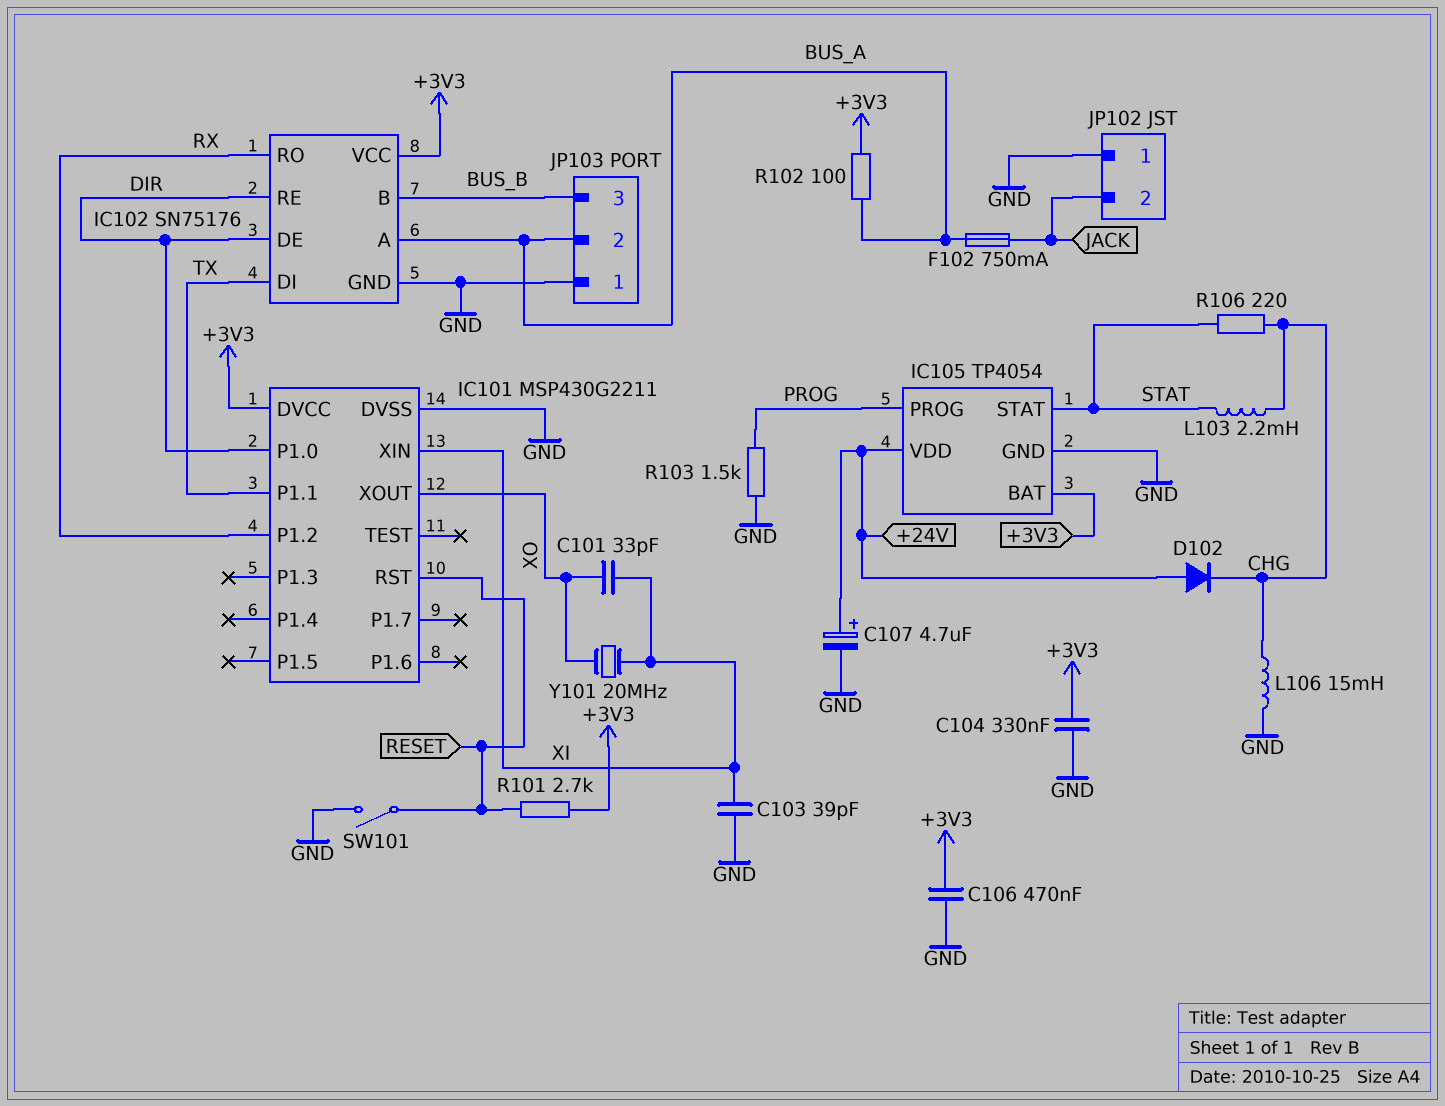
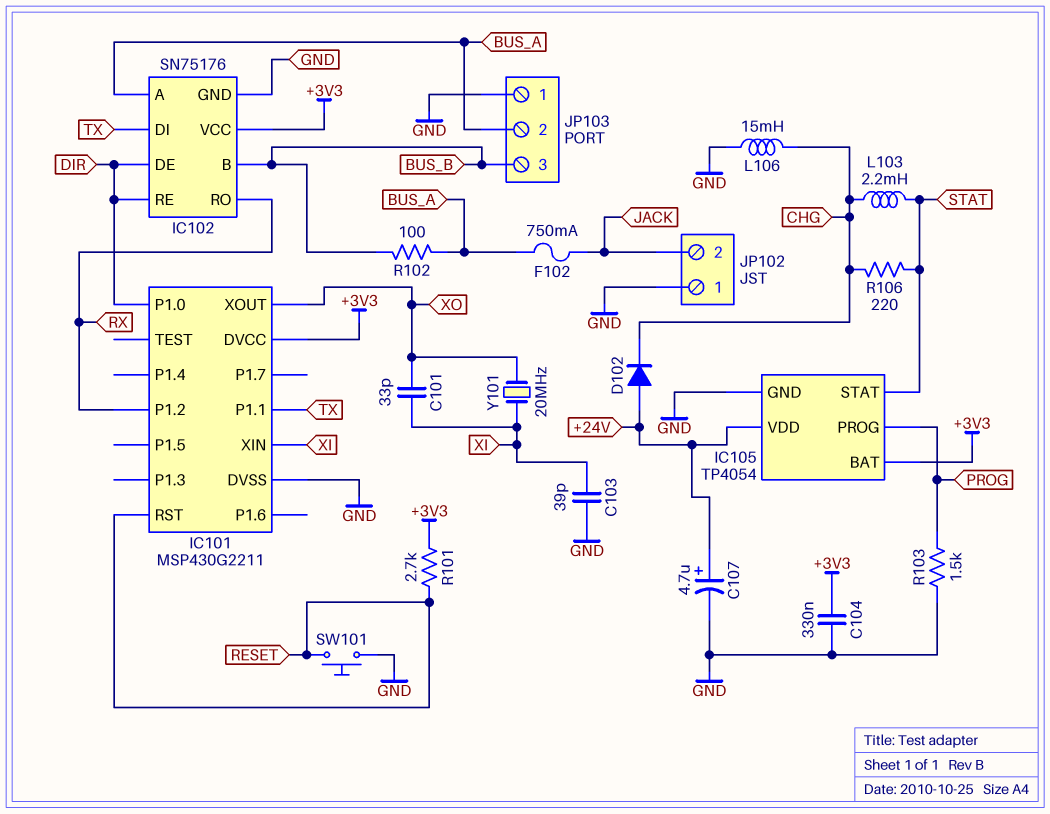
C106: 470nF (+3V3, GND) -> none
R102: 100 (+3V3, BUS_A) -> 100 (BUS_A, BUS_B)
SW101: switch (GND, RESET) -> button (GND, RESET)

